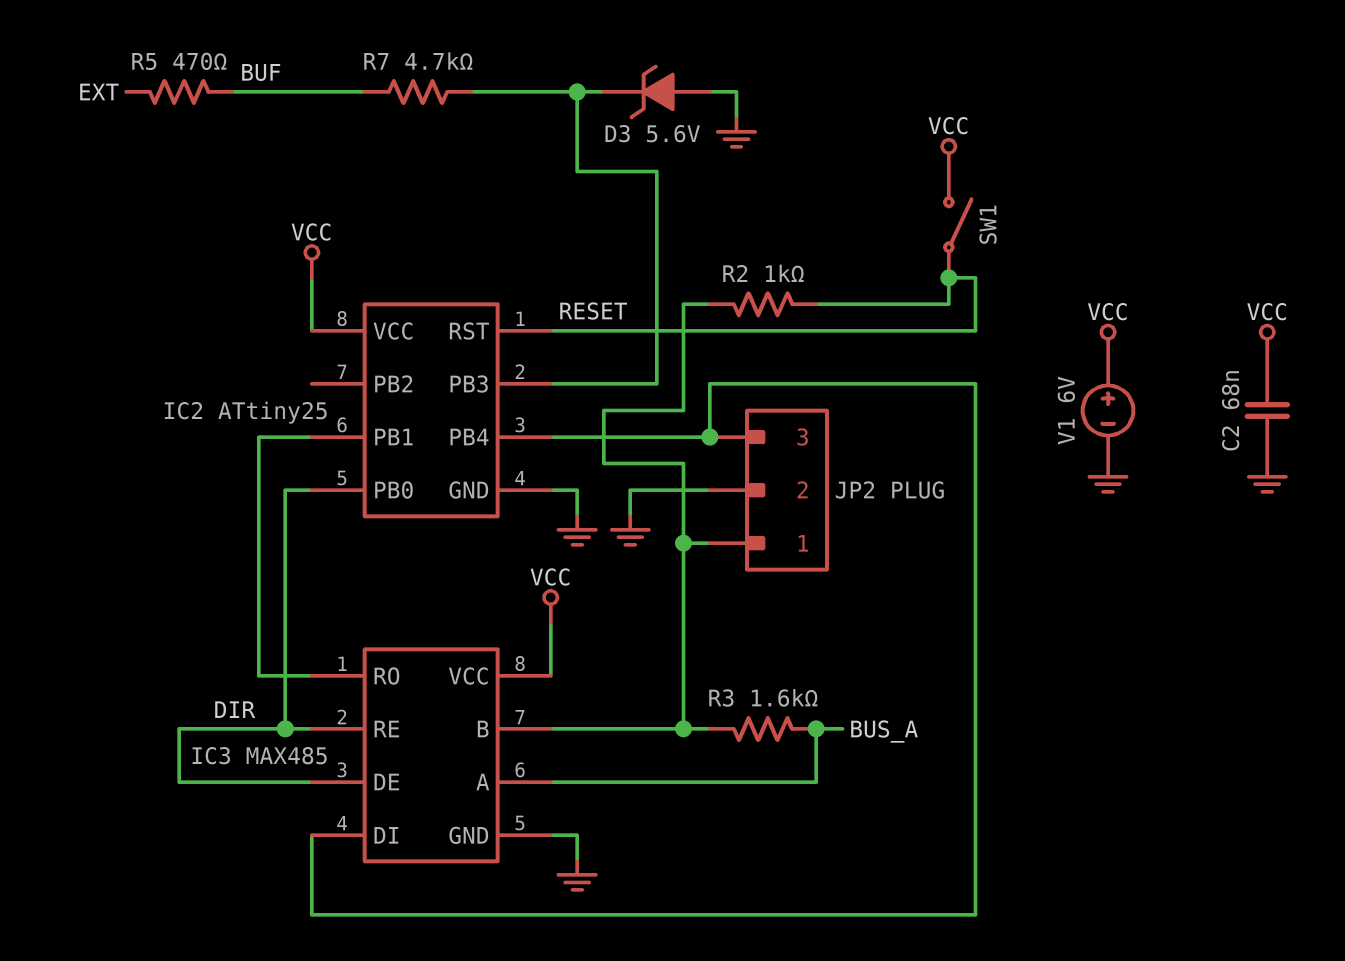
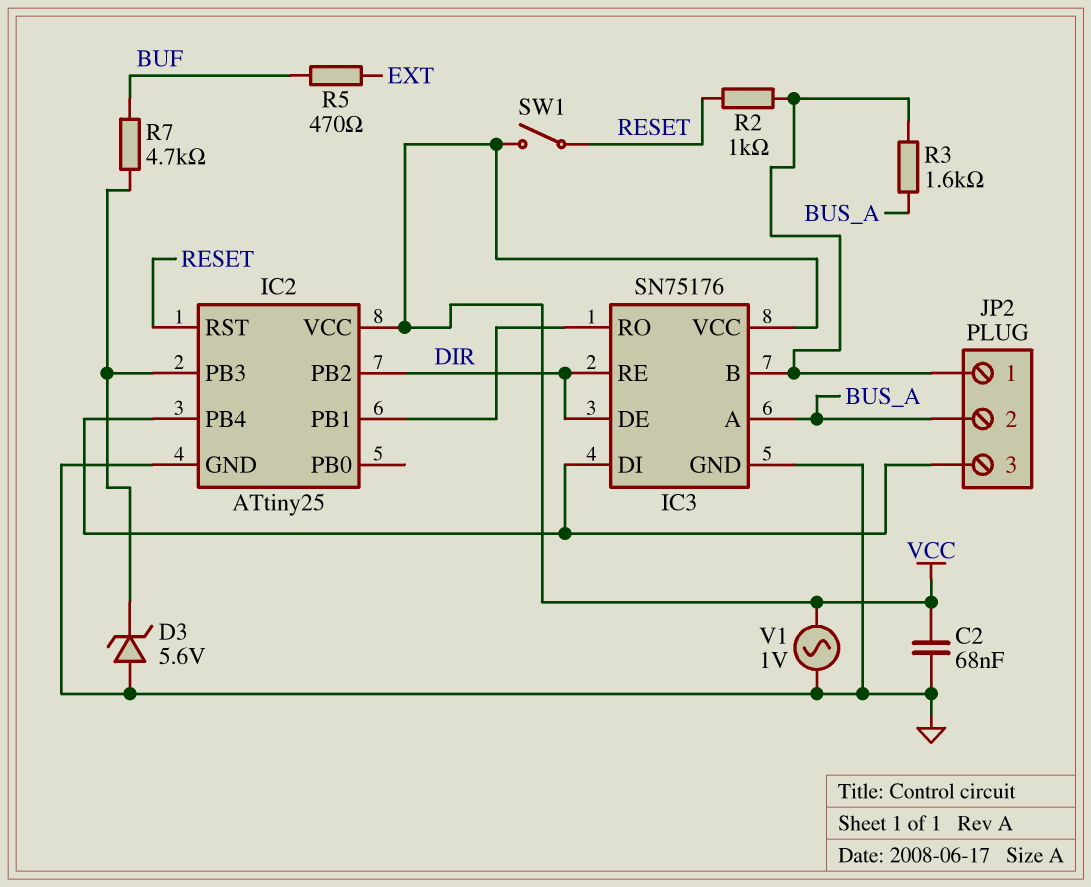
IC2 pin PB0: DIR -> none
IC2 pin PB2: none -> DIR
IC3: MAX485 -> SN75176
JP2 pin 2: GND -> BUS_A
V1: 6V (plus VCC, minus GND) -> AC 1V (GND, VCC)

